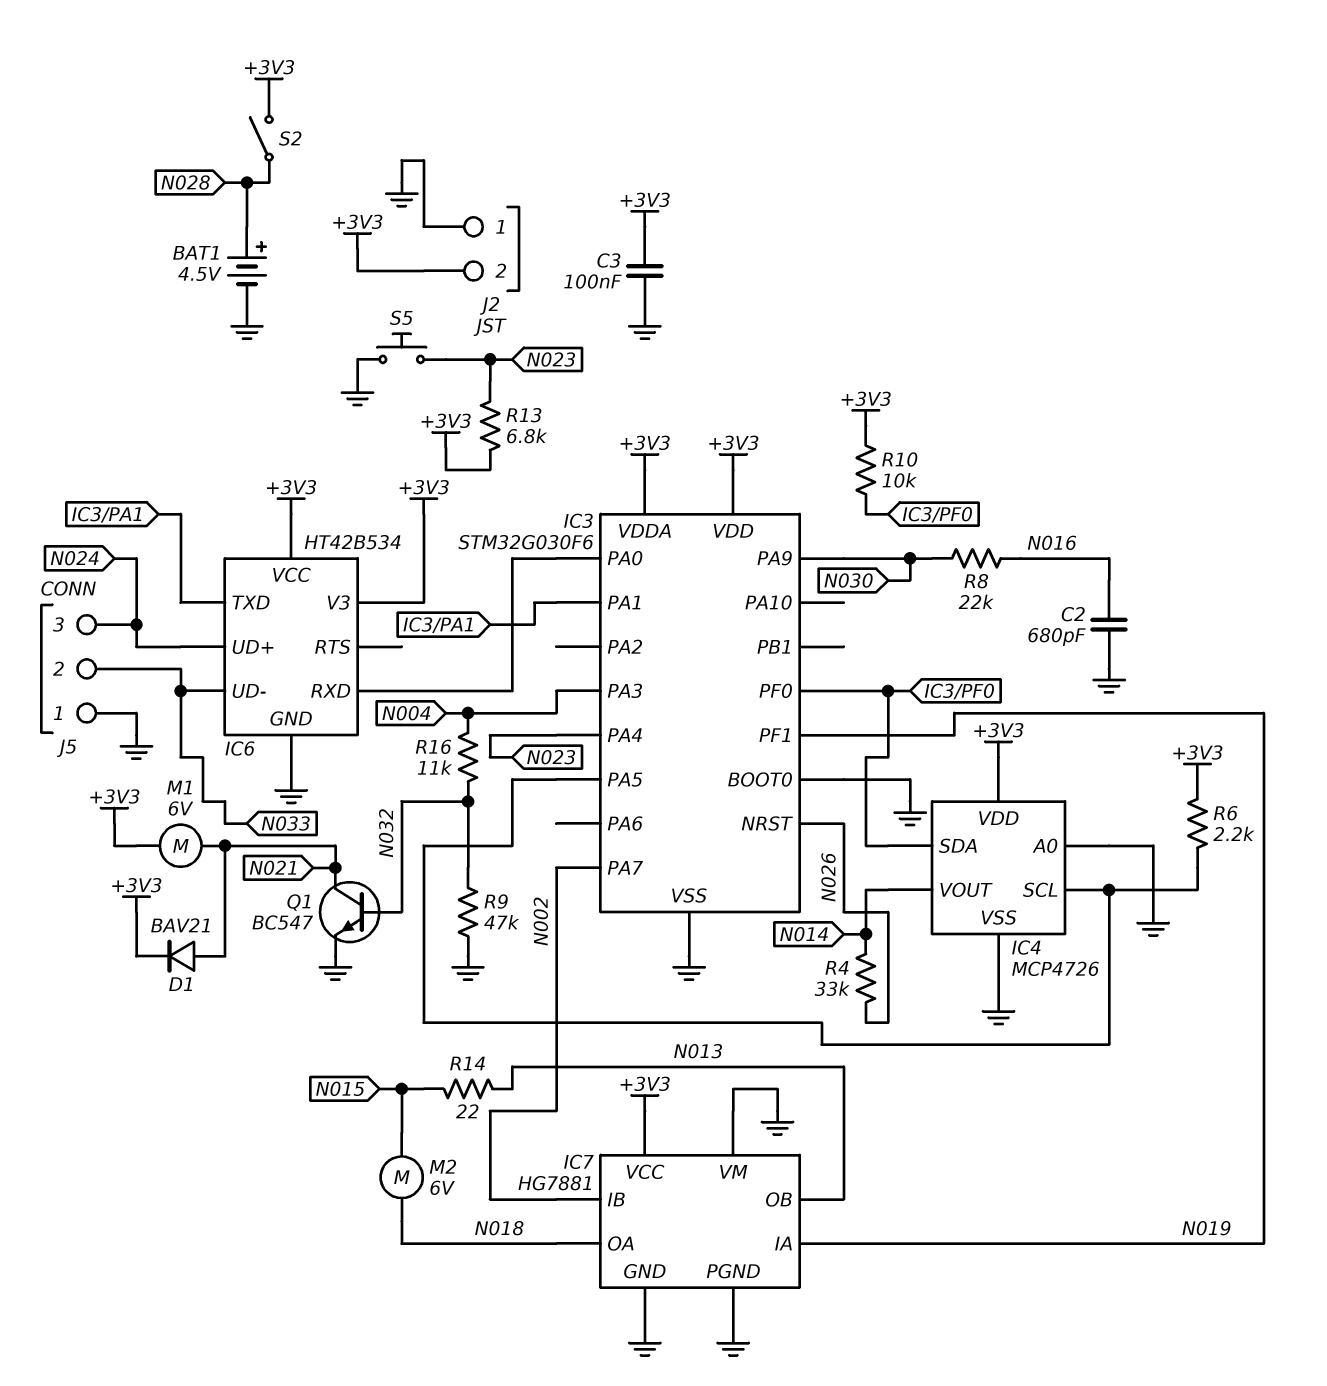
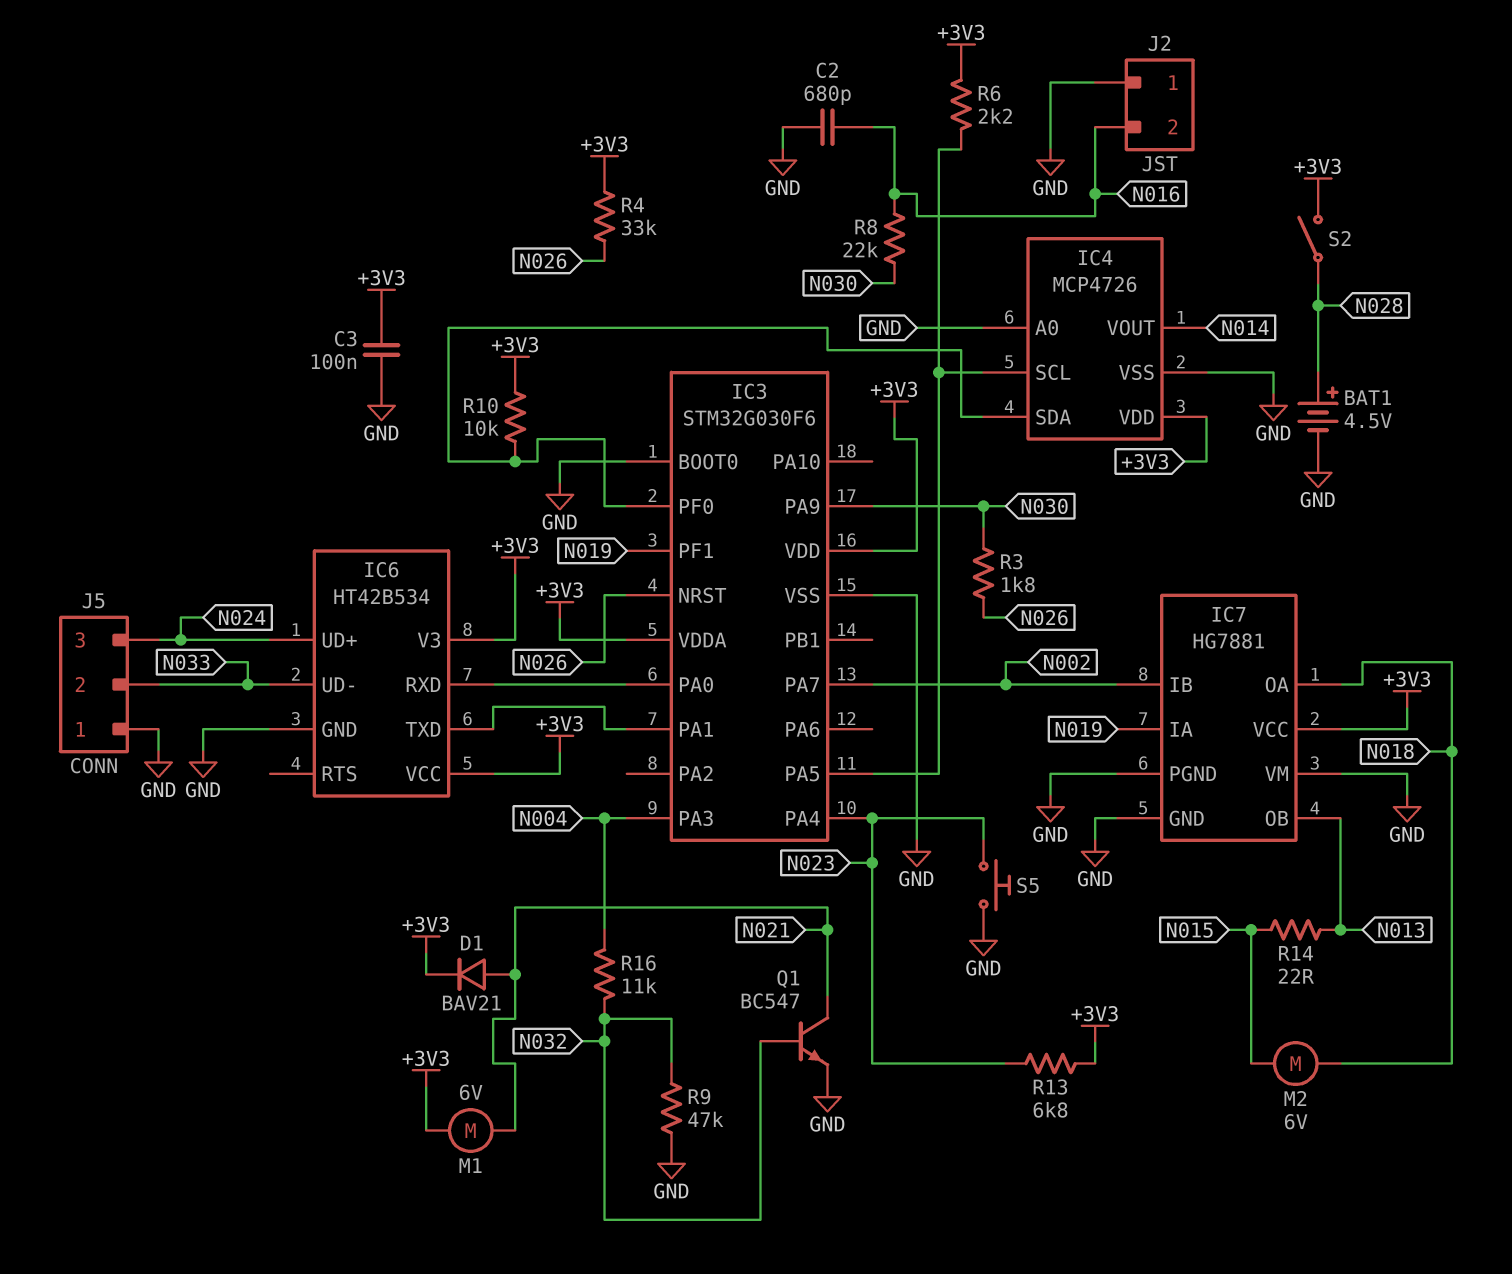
J2 pin 2: +3V3 -> N016
R3: none -> 1.8k (N026, N030)
R4: 33k (N014, N026) -> 33k (+3V3, N026)

